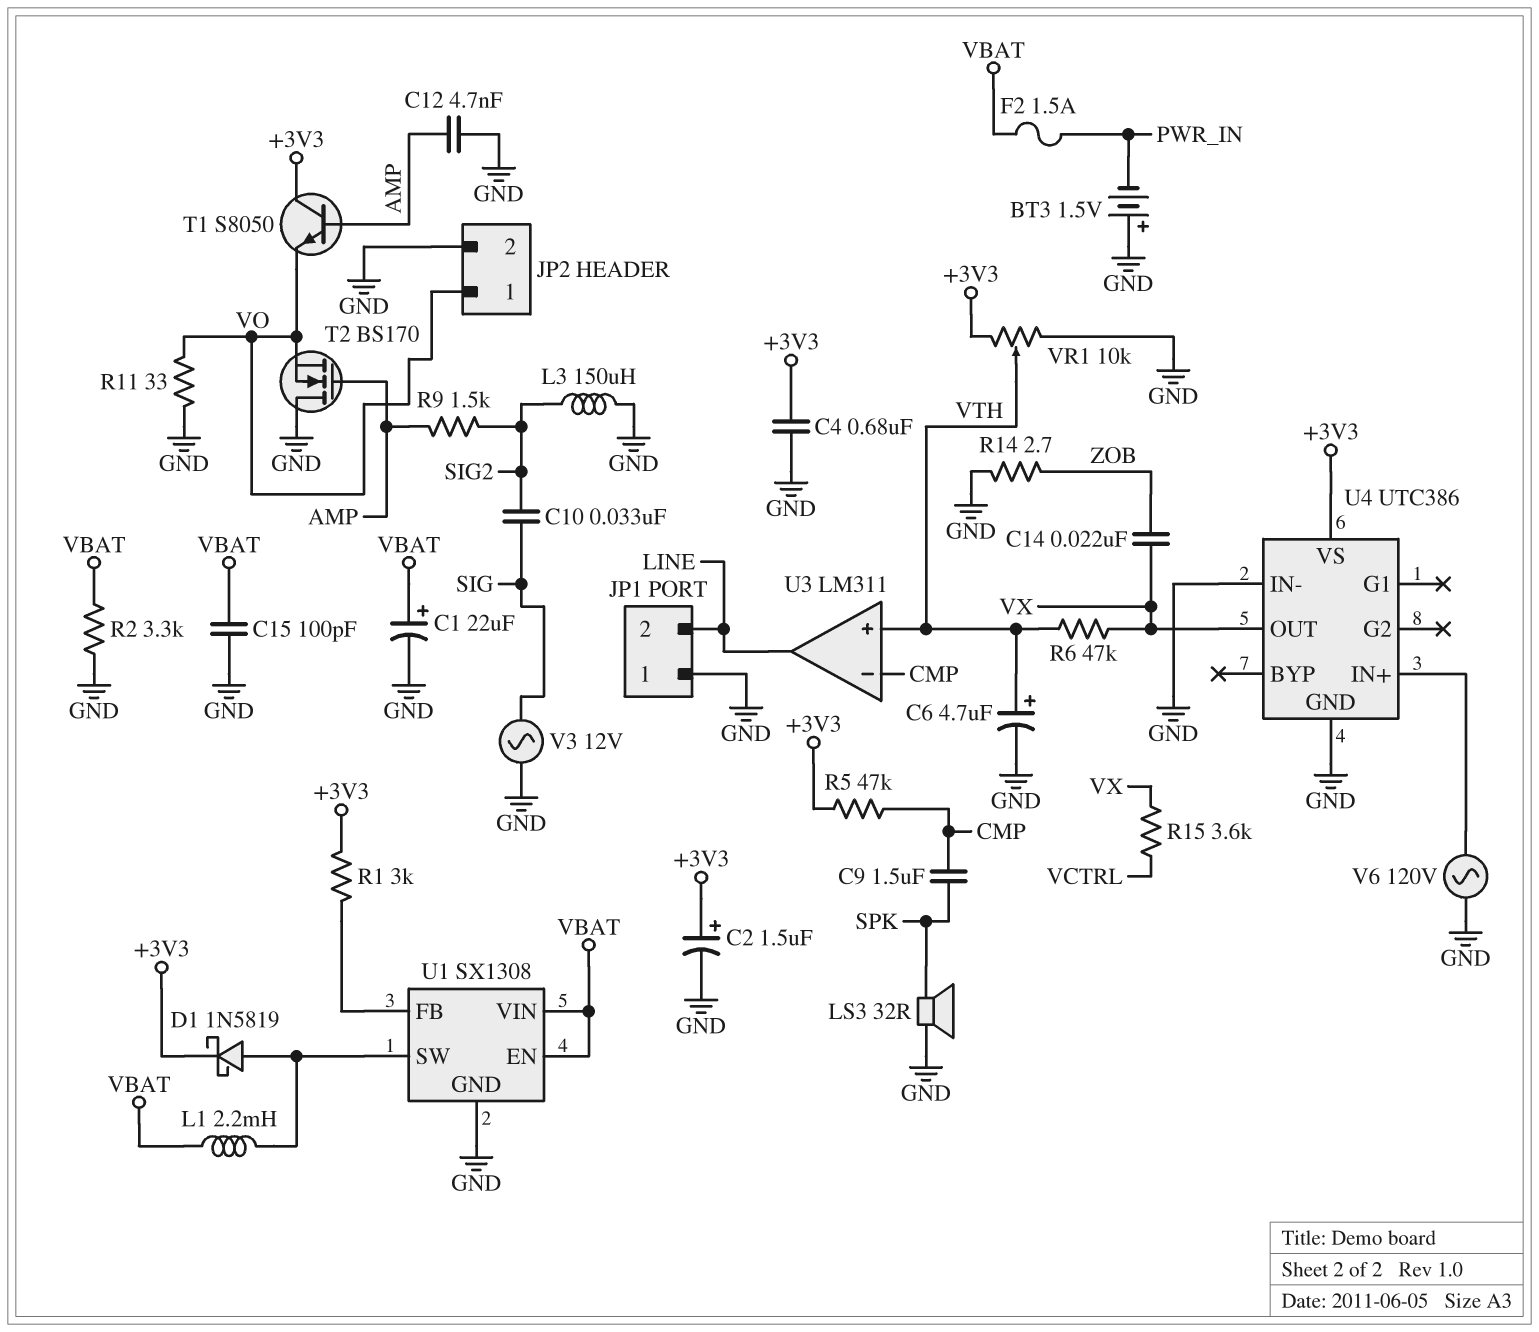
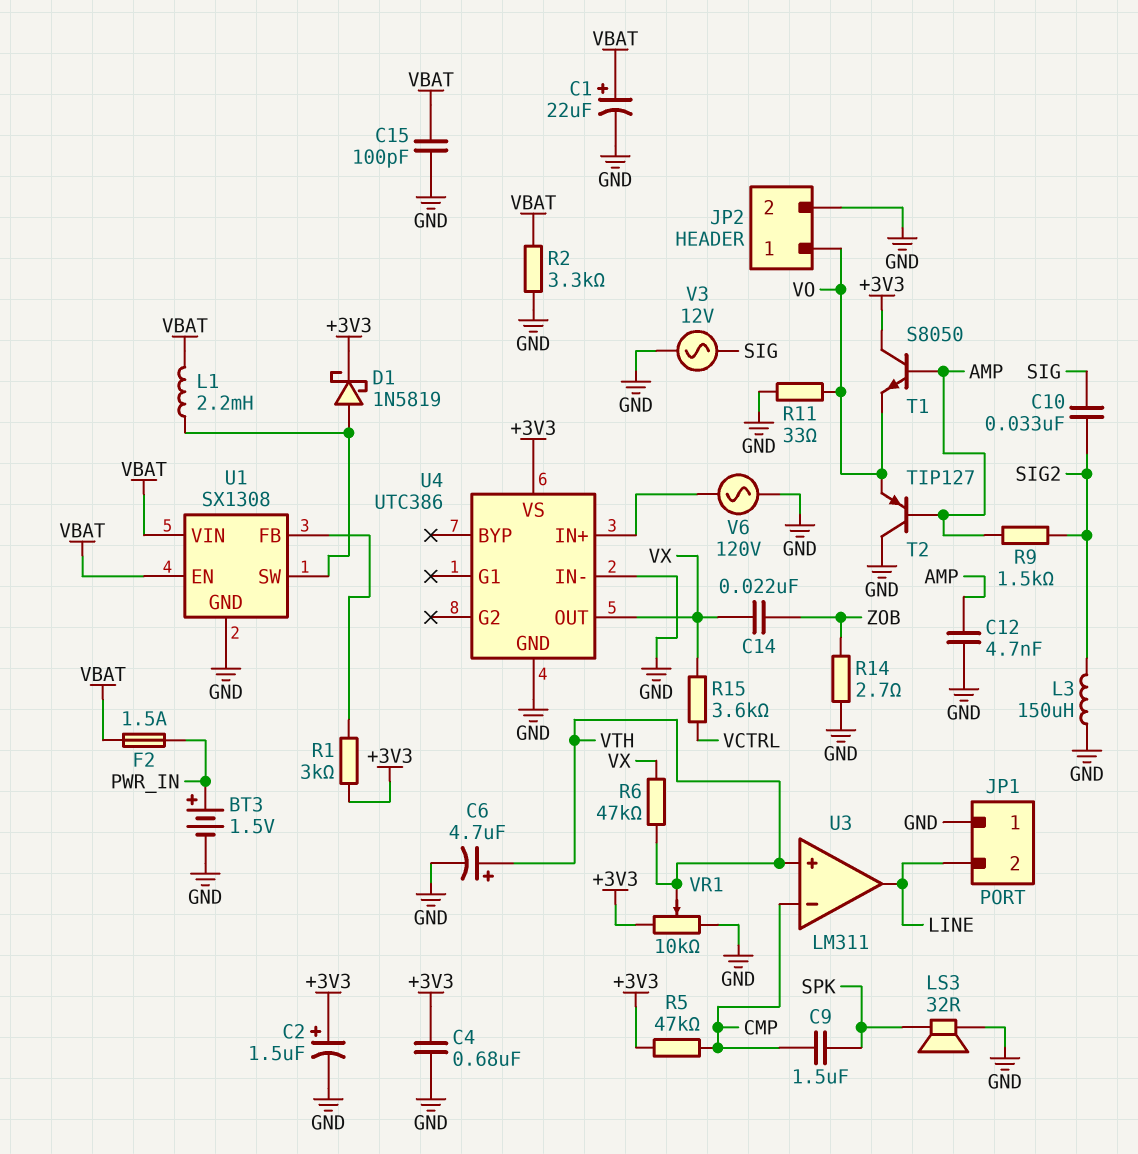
BT3: 1.5V (plus GND, minus PWR_IN) -> 1.5V (plus PWR_IN, minus GND)
T2: NMOS BS170 (G AMP, D GND, S VO) -> PNP TIP127 (B AMP, C GND, E VO)

